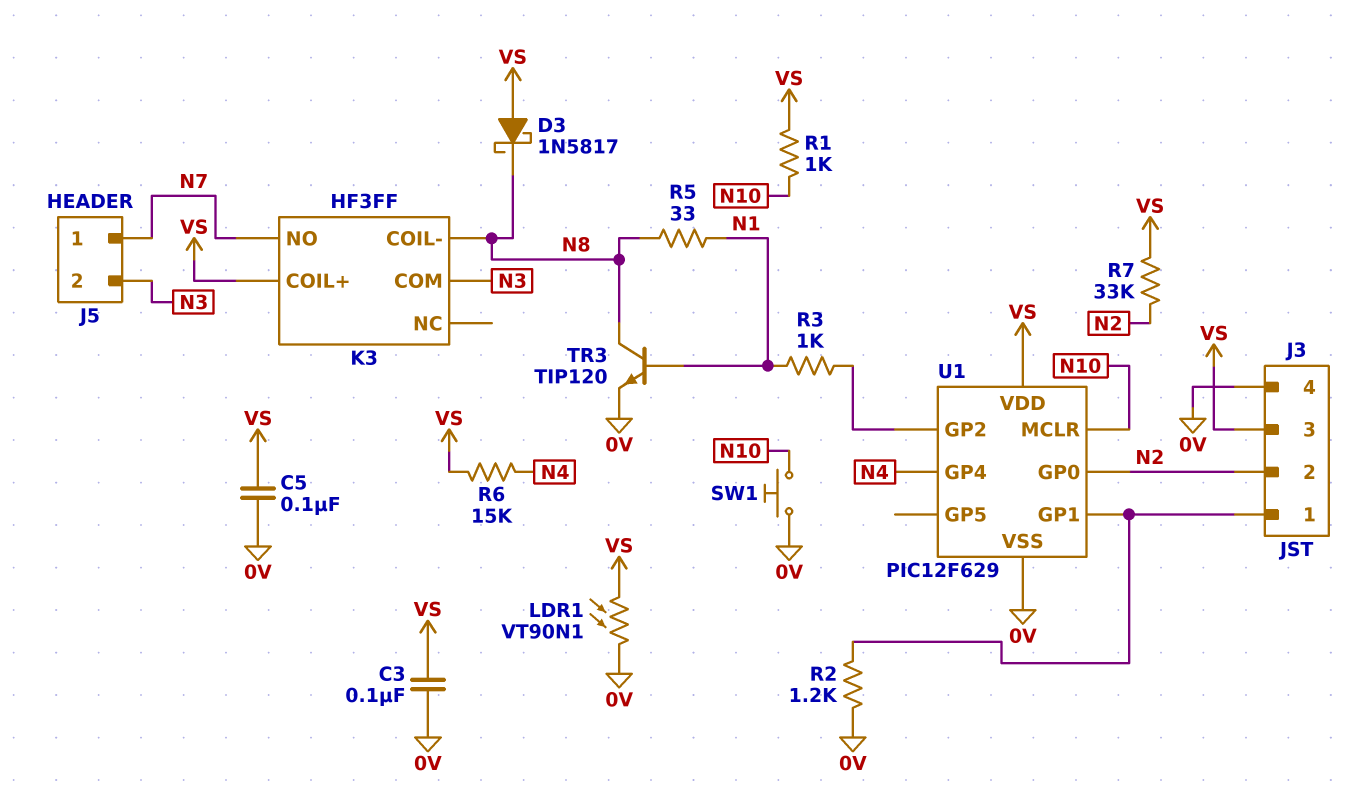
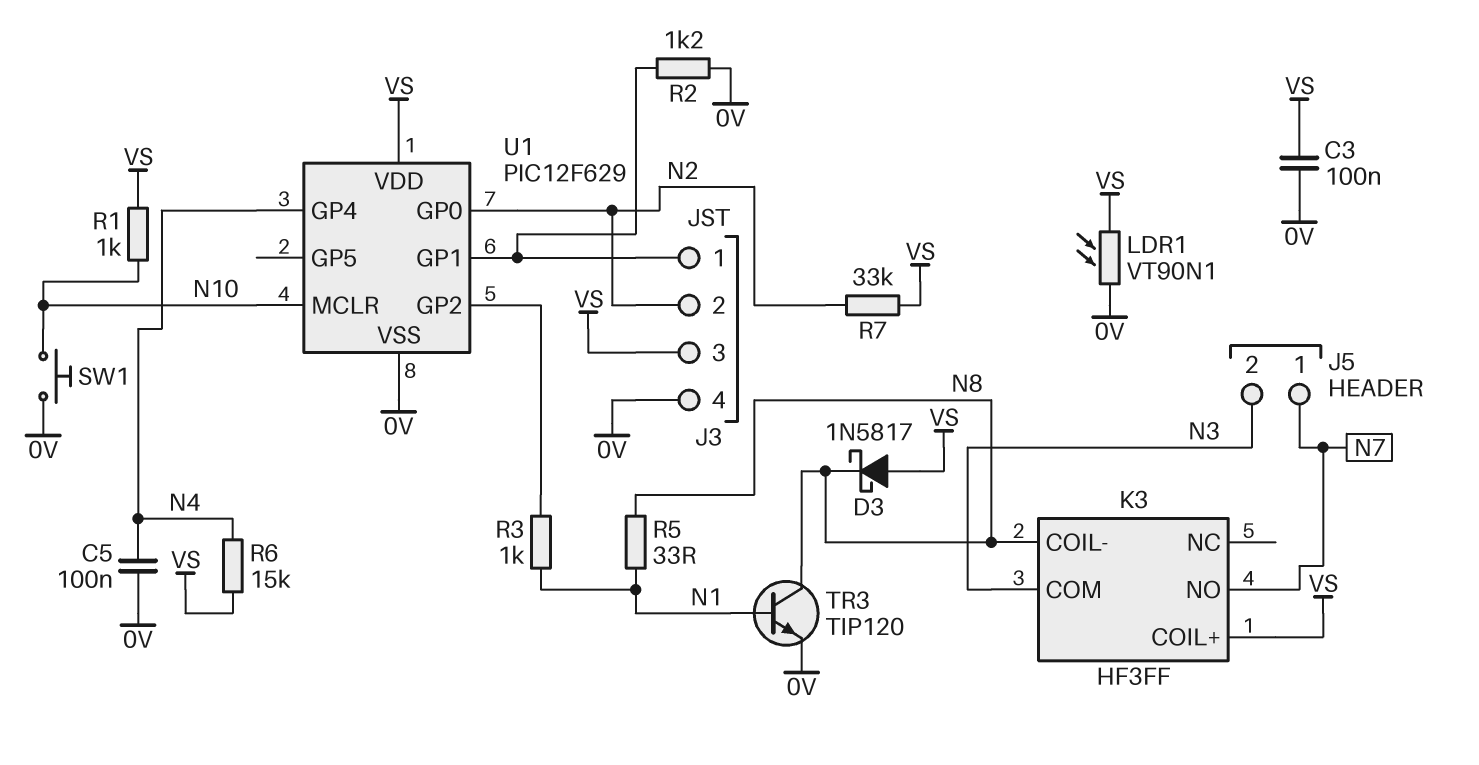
C5: 100nF (0V, VS) -> 100nF (0V, N4)

